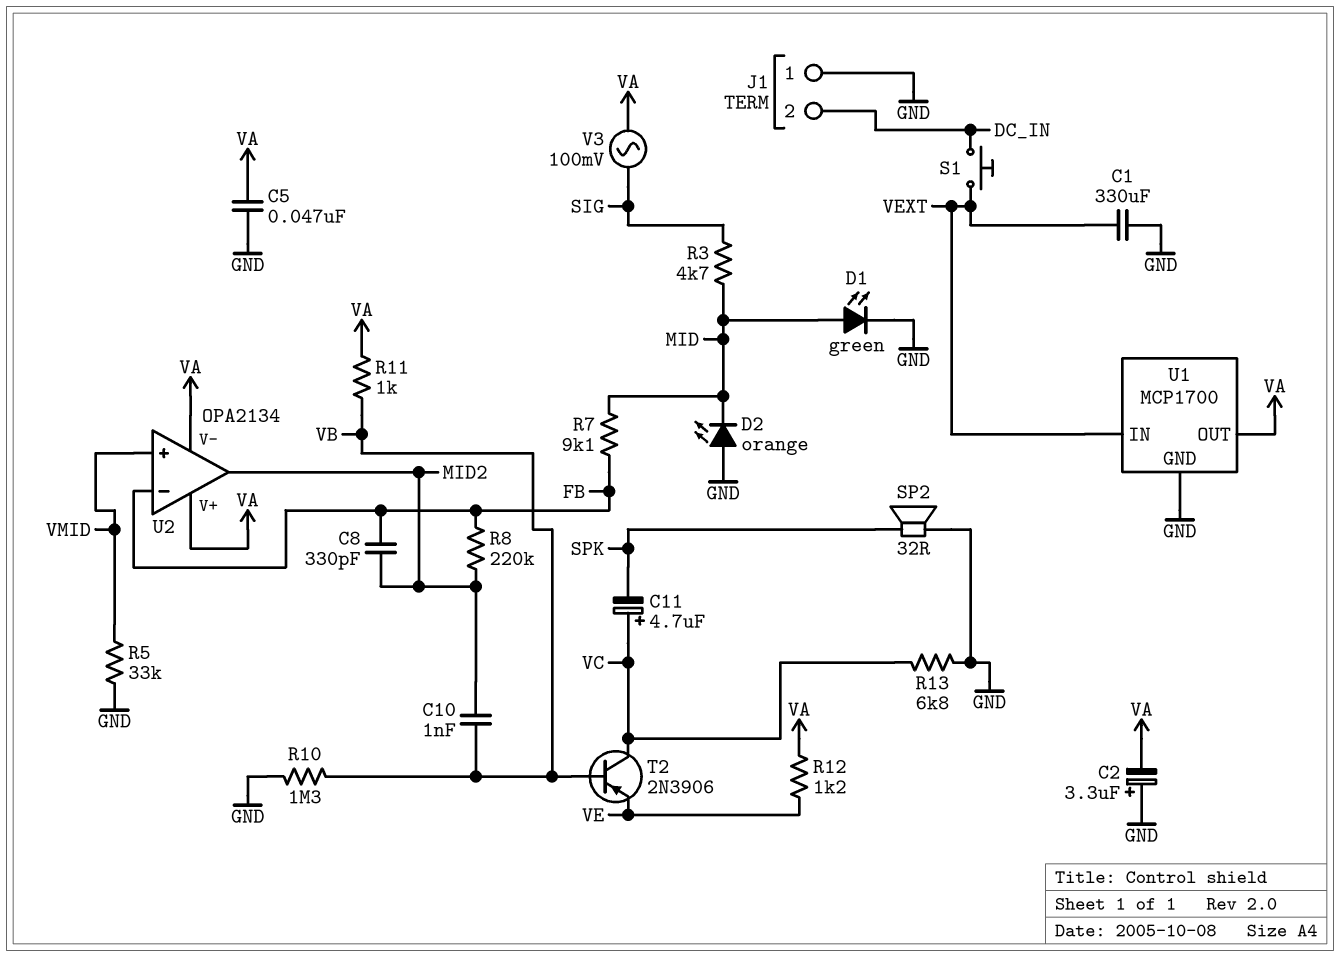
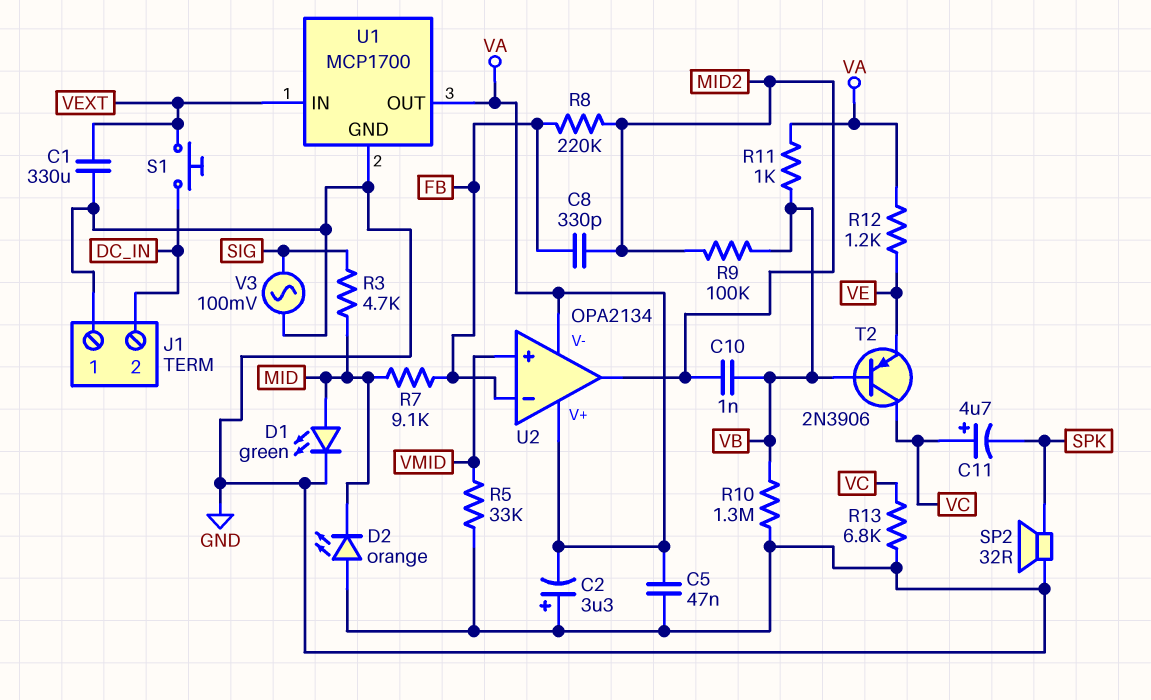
R9: none -> 100k (MID2, VB)
V3: AC 100mV (SIG, VA) -> AC 100mV (GND, SIG)

